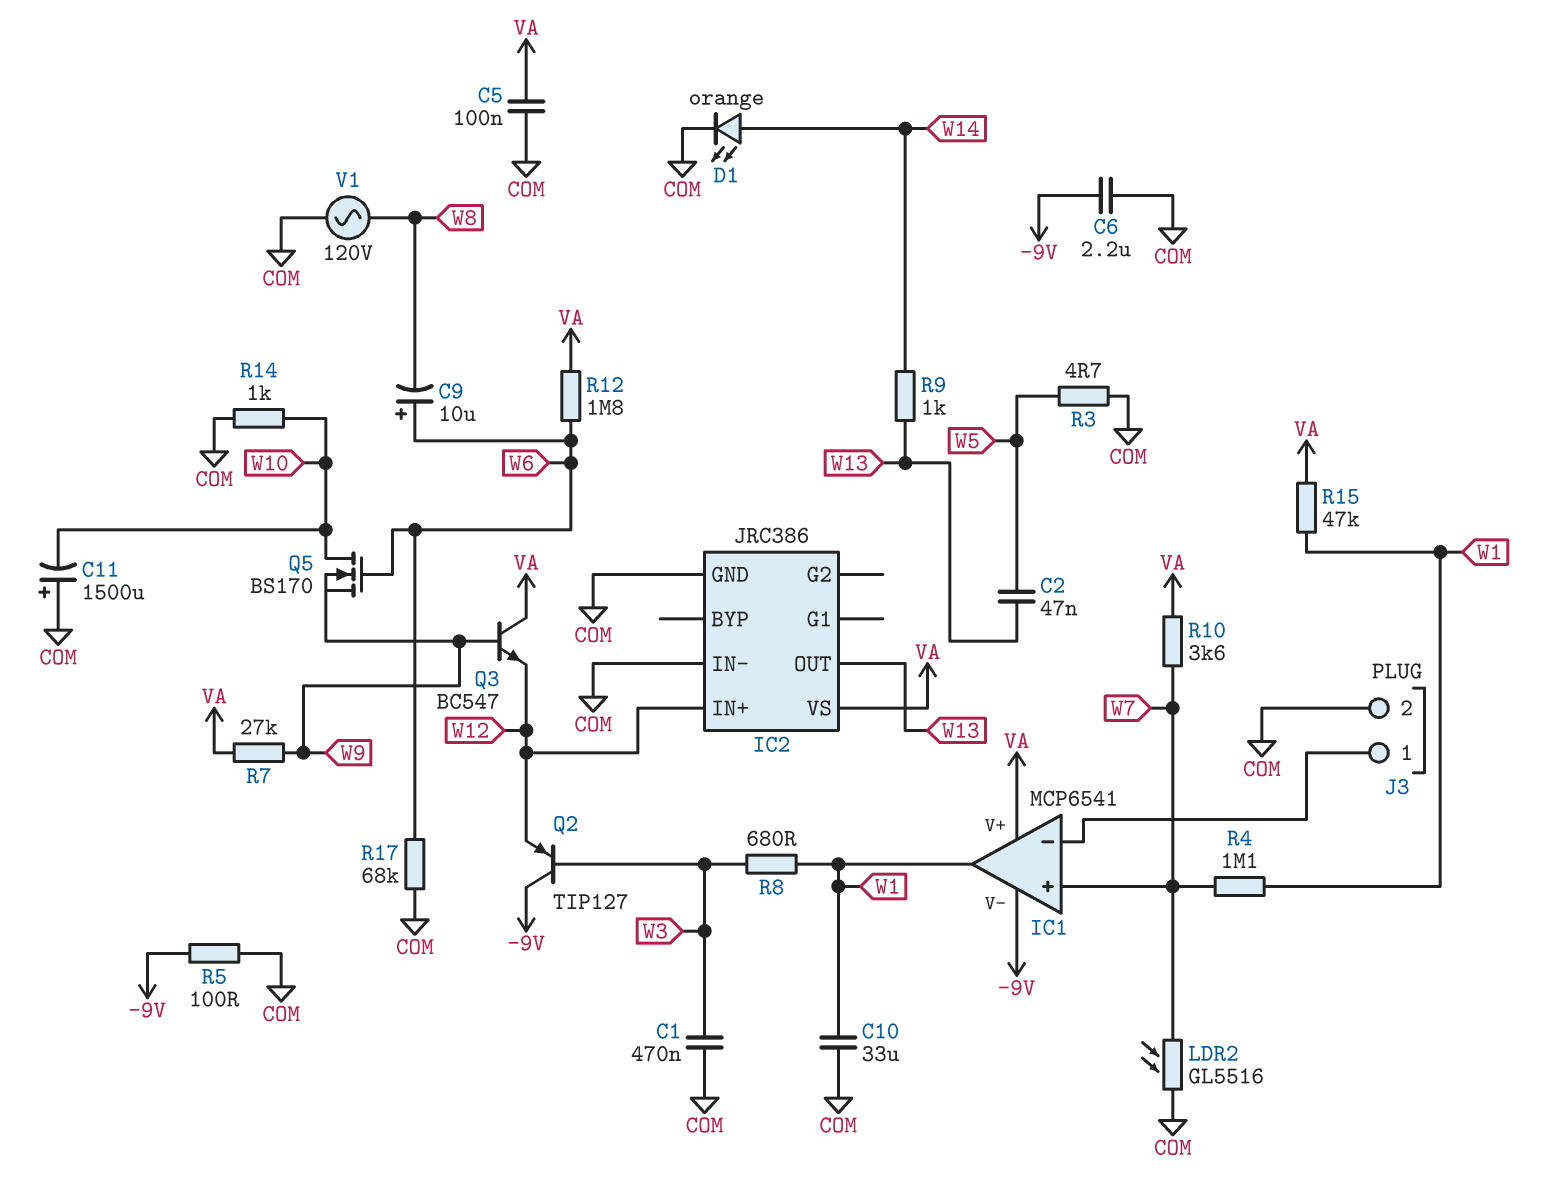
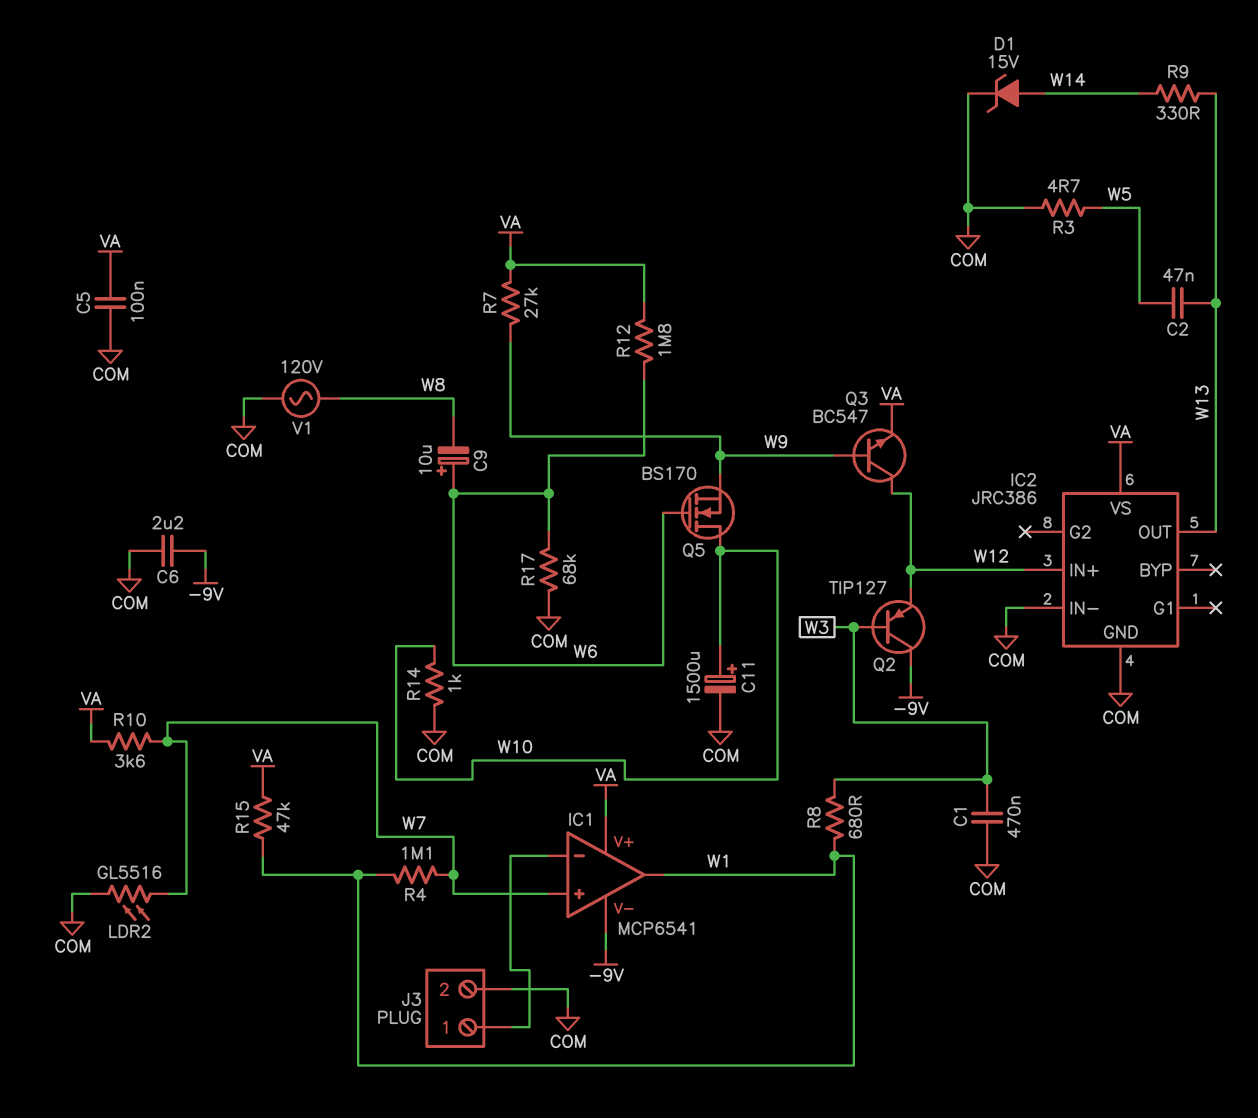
C10: 33uF (COM, W1) -> none
C11: 1500uF (plus COM, minus W10) -> 1500uF (plus W10, minus COM)
D1: LED orange (A W14, K COM) -> zener 15V (A W14, K COM)
Q3: NPN BC547 (B W9, C VA, E W12) -> NPN BC547 (B W9, C W12, E VA)
R5: 100 (-9V, COM) -> none
R9: 1k (W13, W14) -> 330 (W13, W14)

